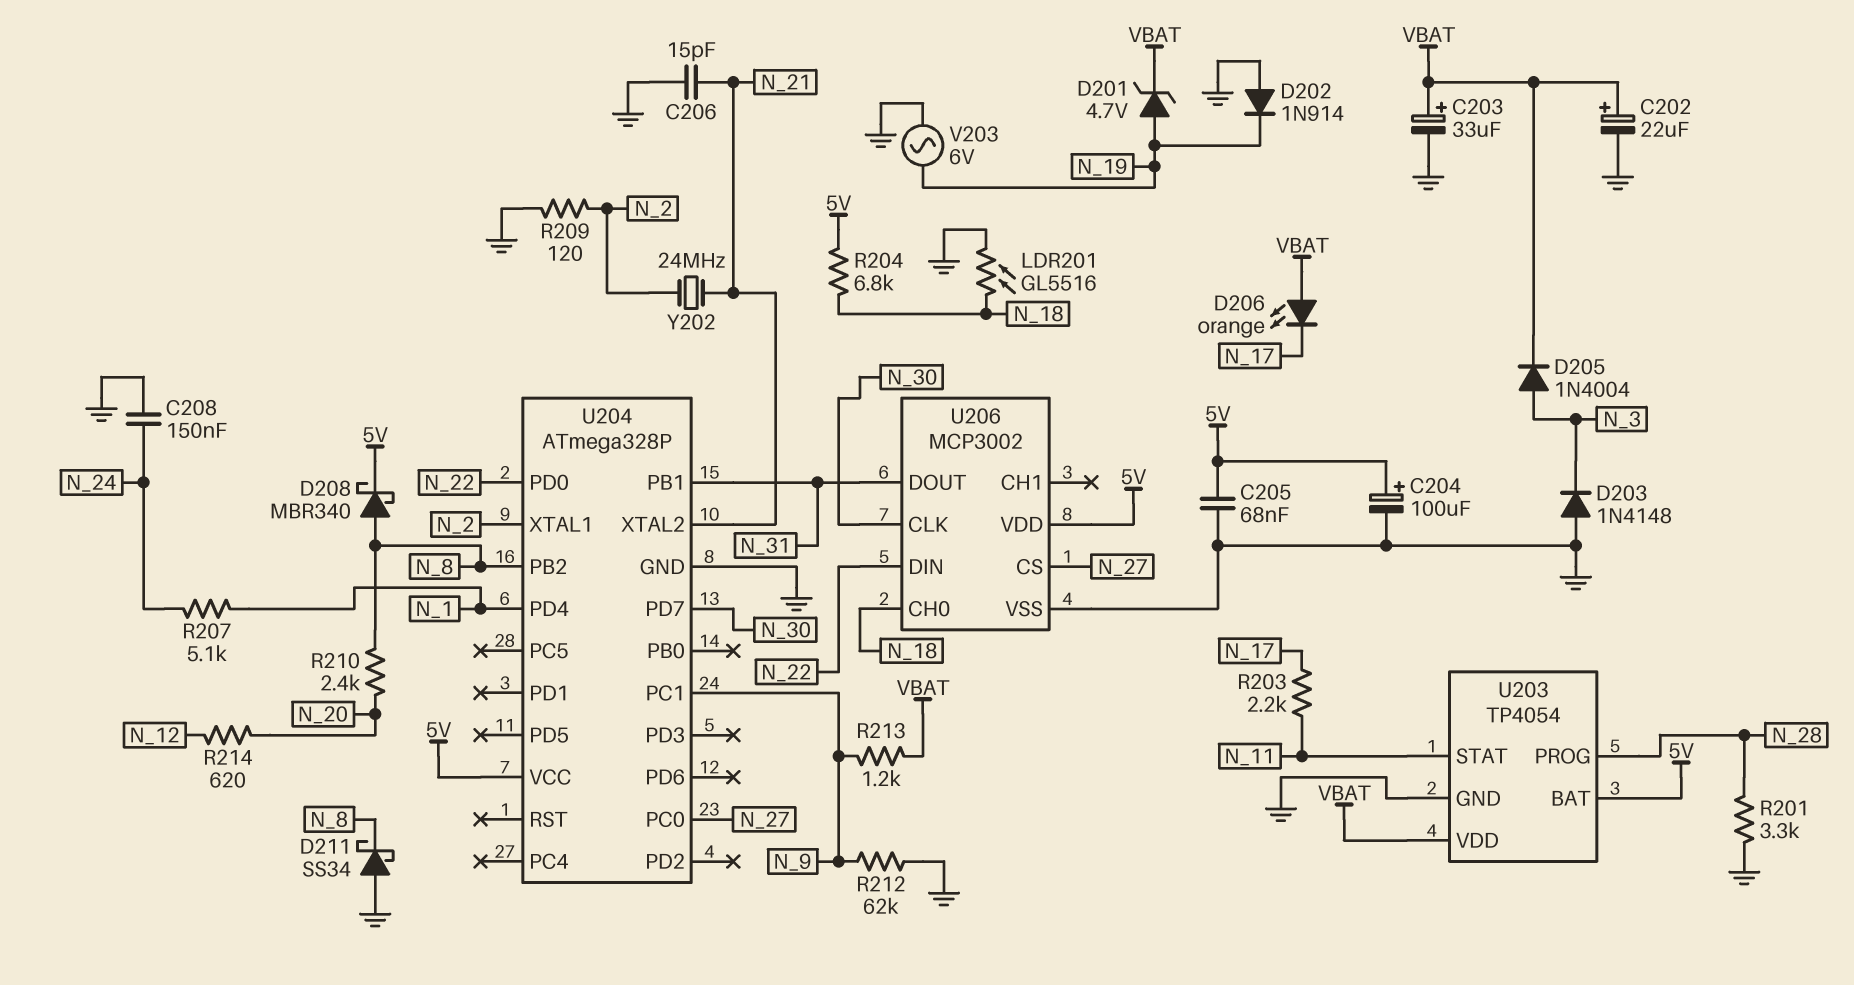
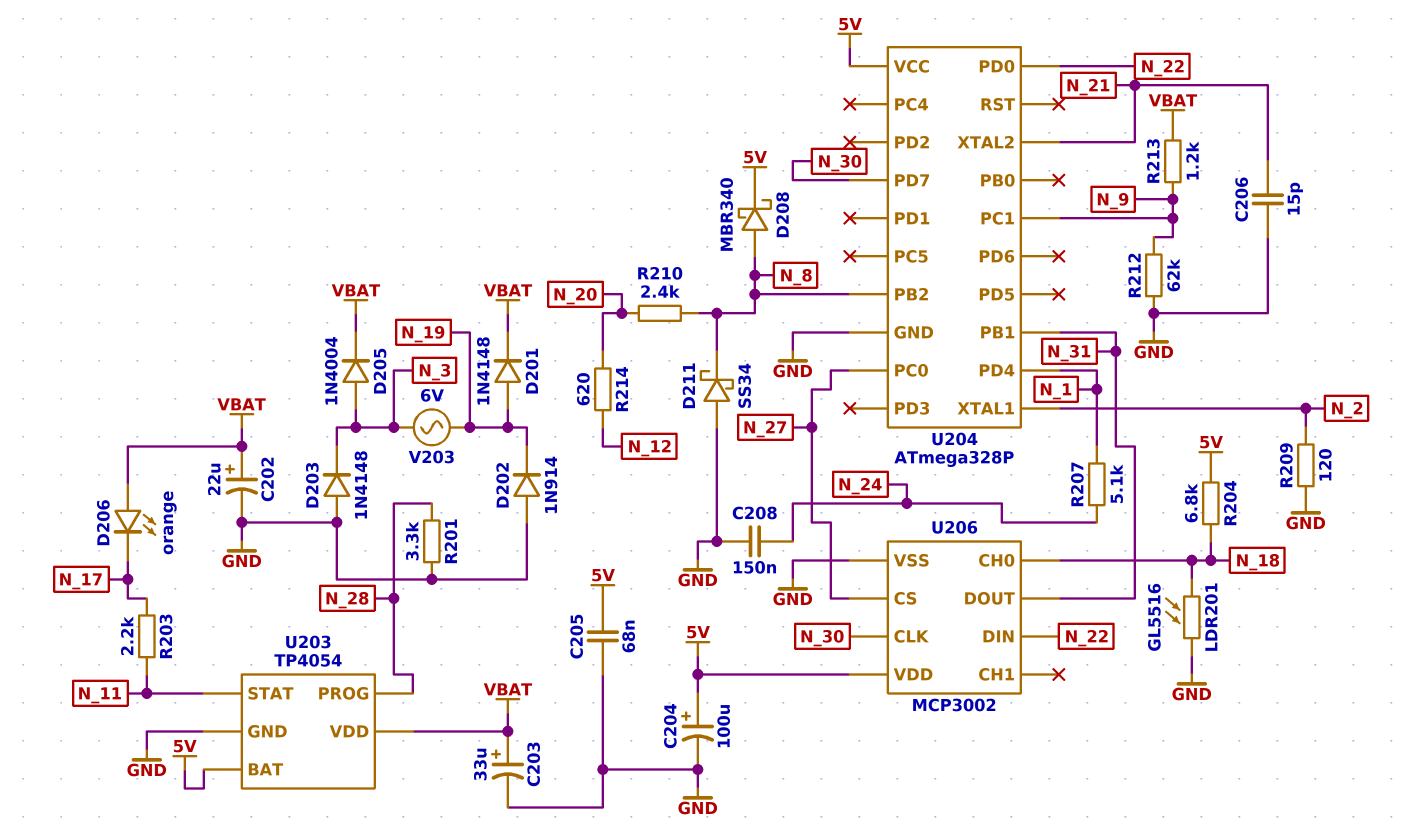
D201: zener 4.7V (A N_19, K VBAT) -> diode 1N4148 (A N_19, K VBAT)
V203: AC 6V (GND, N_19) -> AC 6V (N_3, N_19)
Y202: 24MHz (N_2, N_21) -> none

